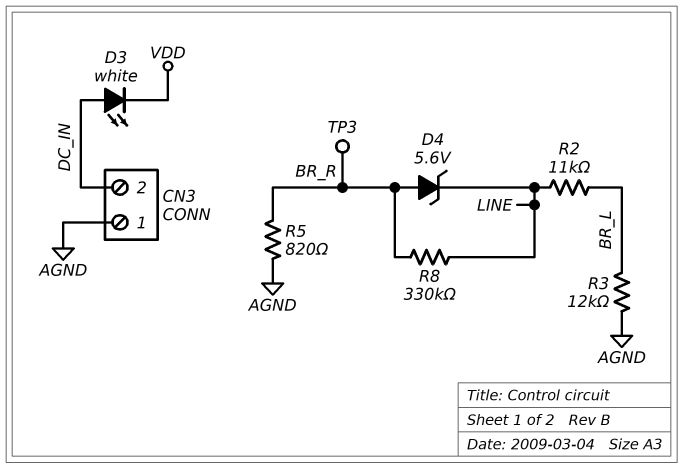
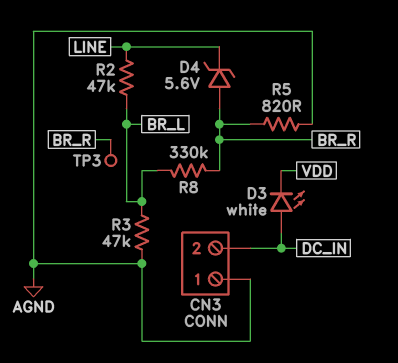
R2: 11k (BR_L, LINE) -> 47k (BR_L, LINE)
R3: 12k (AGND, BR_L) -> 47k (AGND, BR_L)
R8: 330k (BR_R, LINE) -> 330k (BR_L, BR_R)

